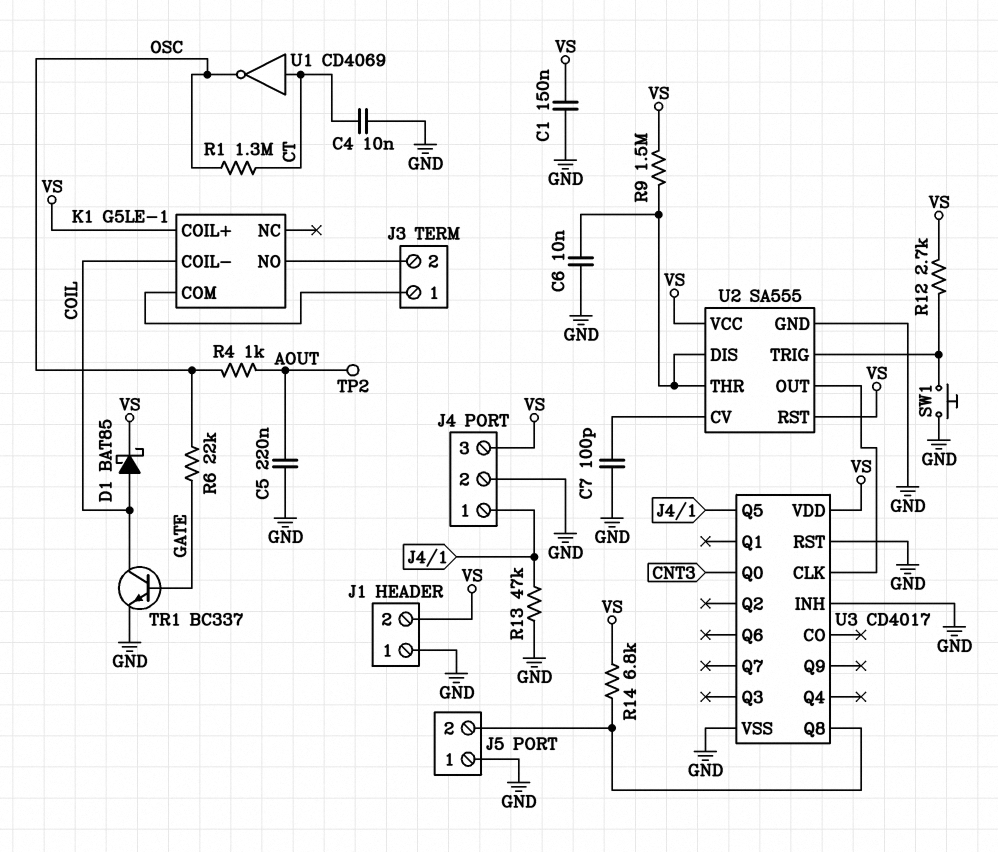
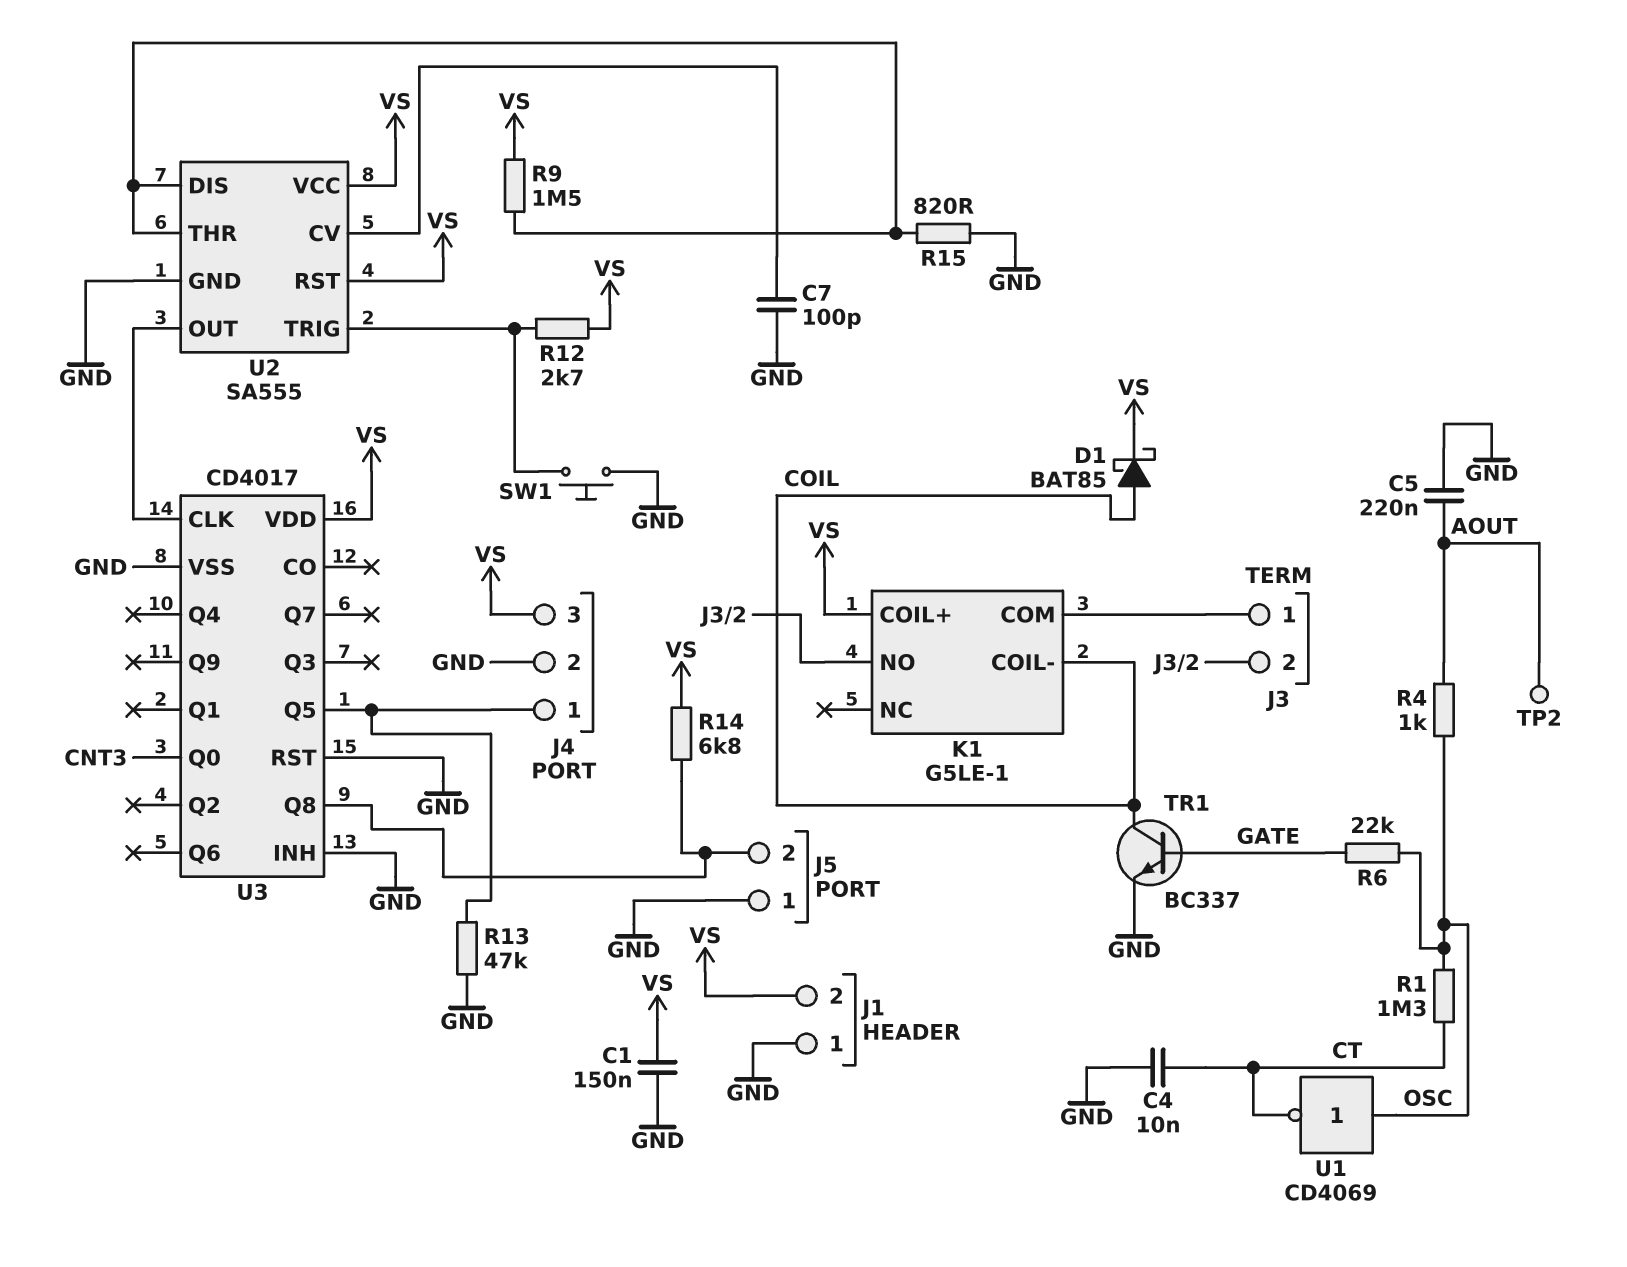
C6: 10nF (GND, U2/DIS) -> none
R15: none -> 820 (GND, U2/DIS)
U1: NOT CD4069 (in CT, out OSC) -> NOT CD4069 (in OSC, out CT)

